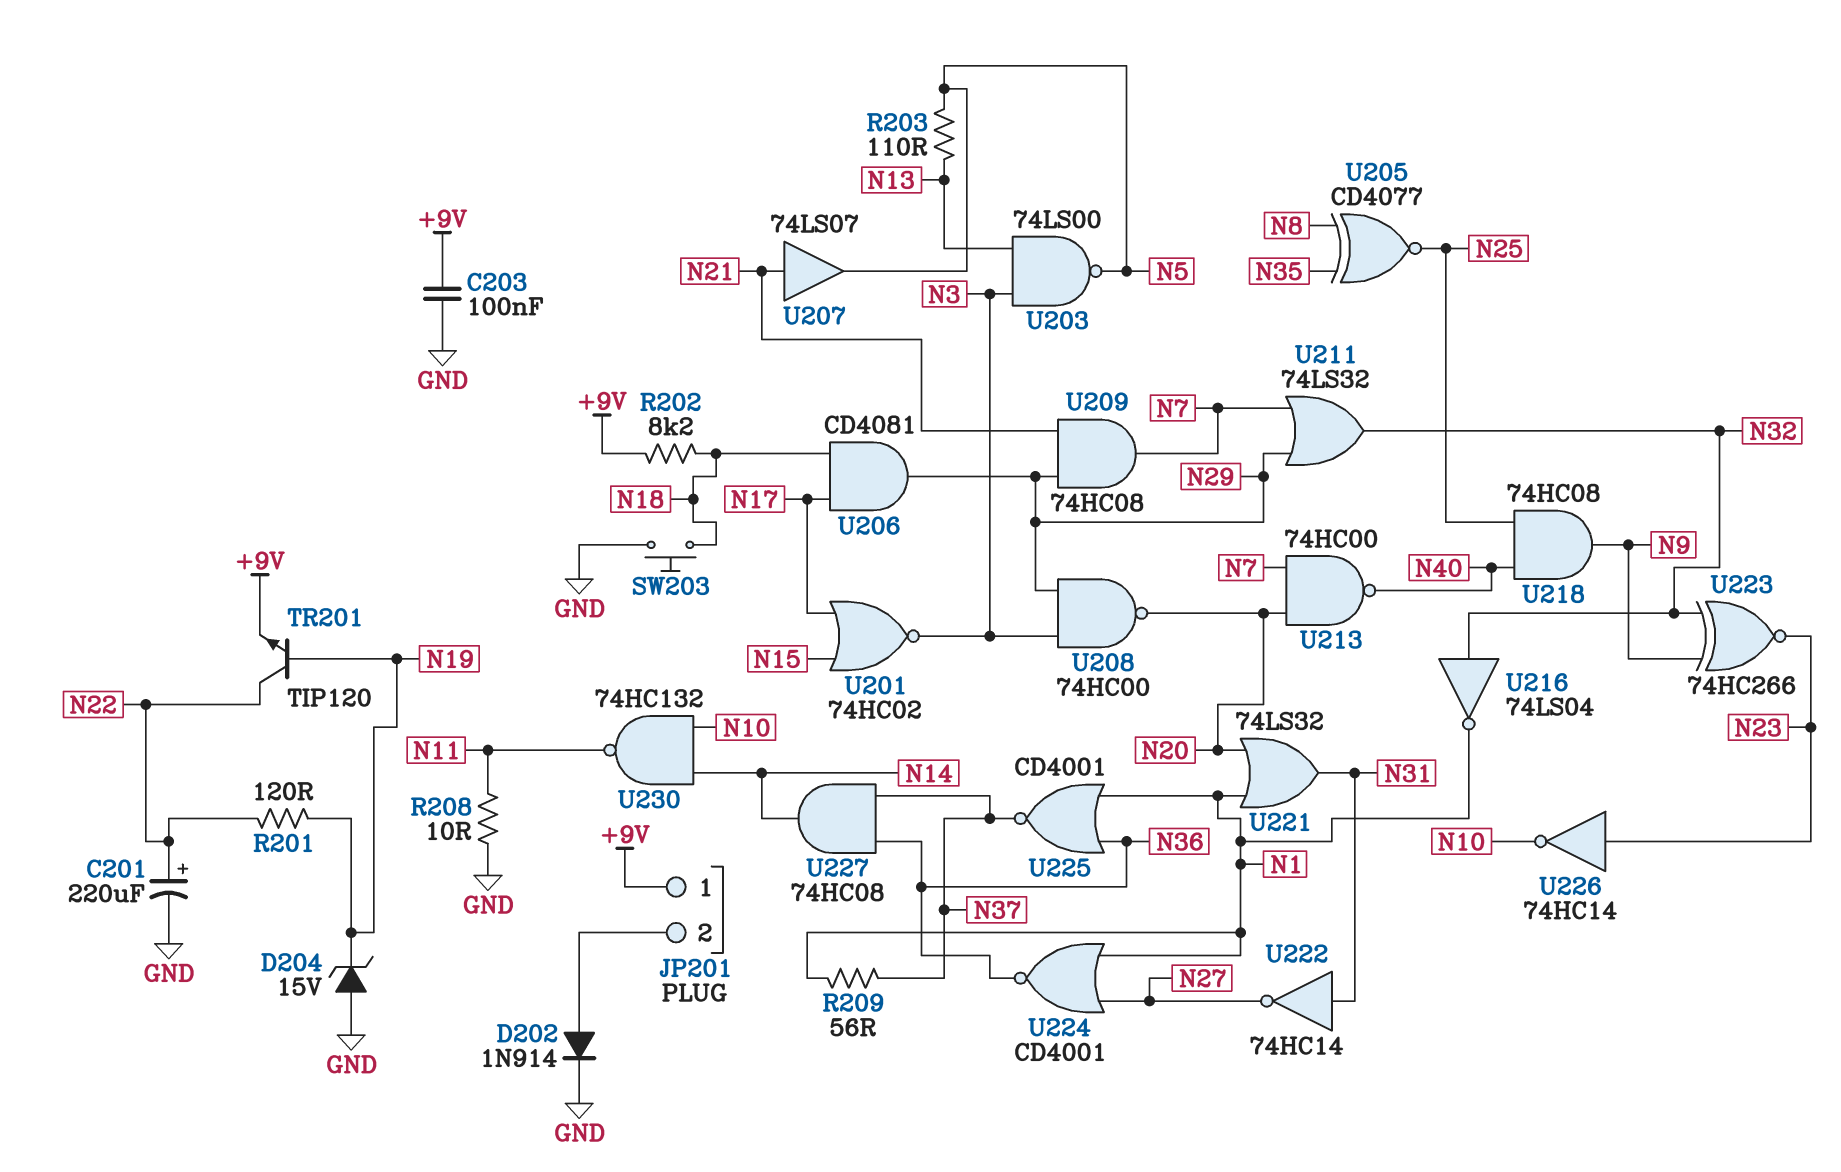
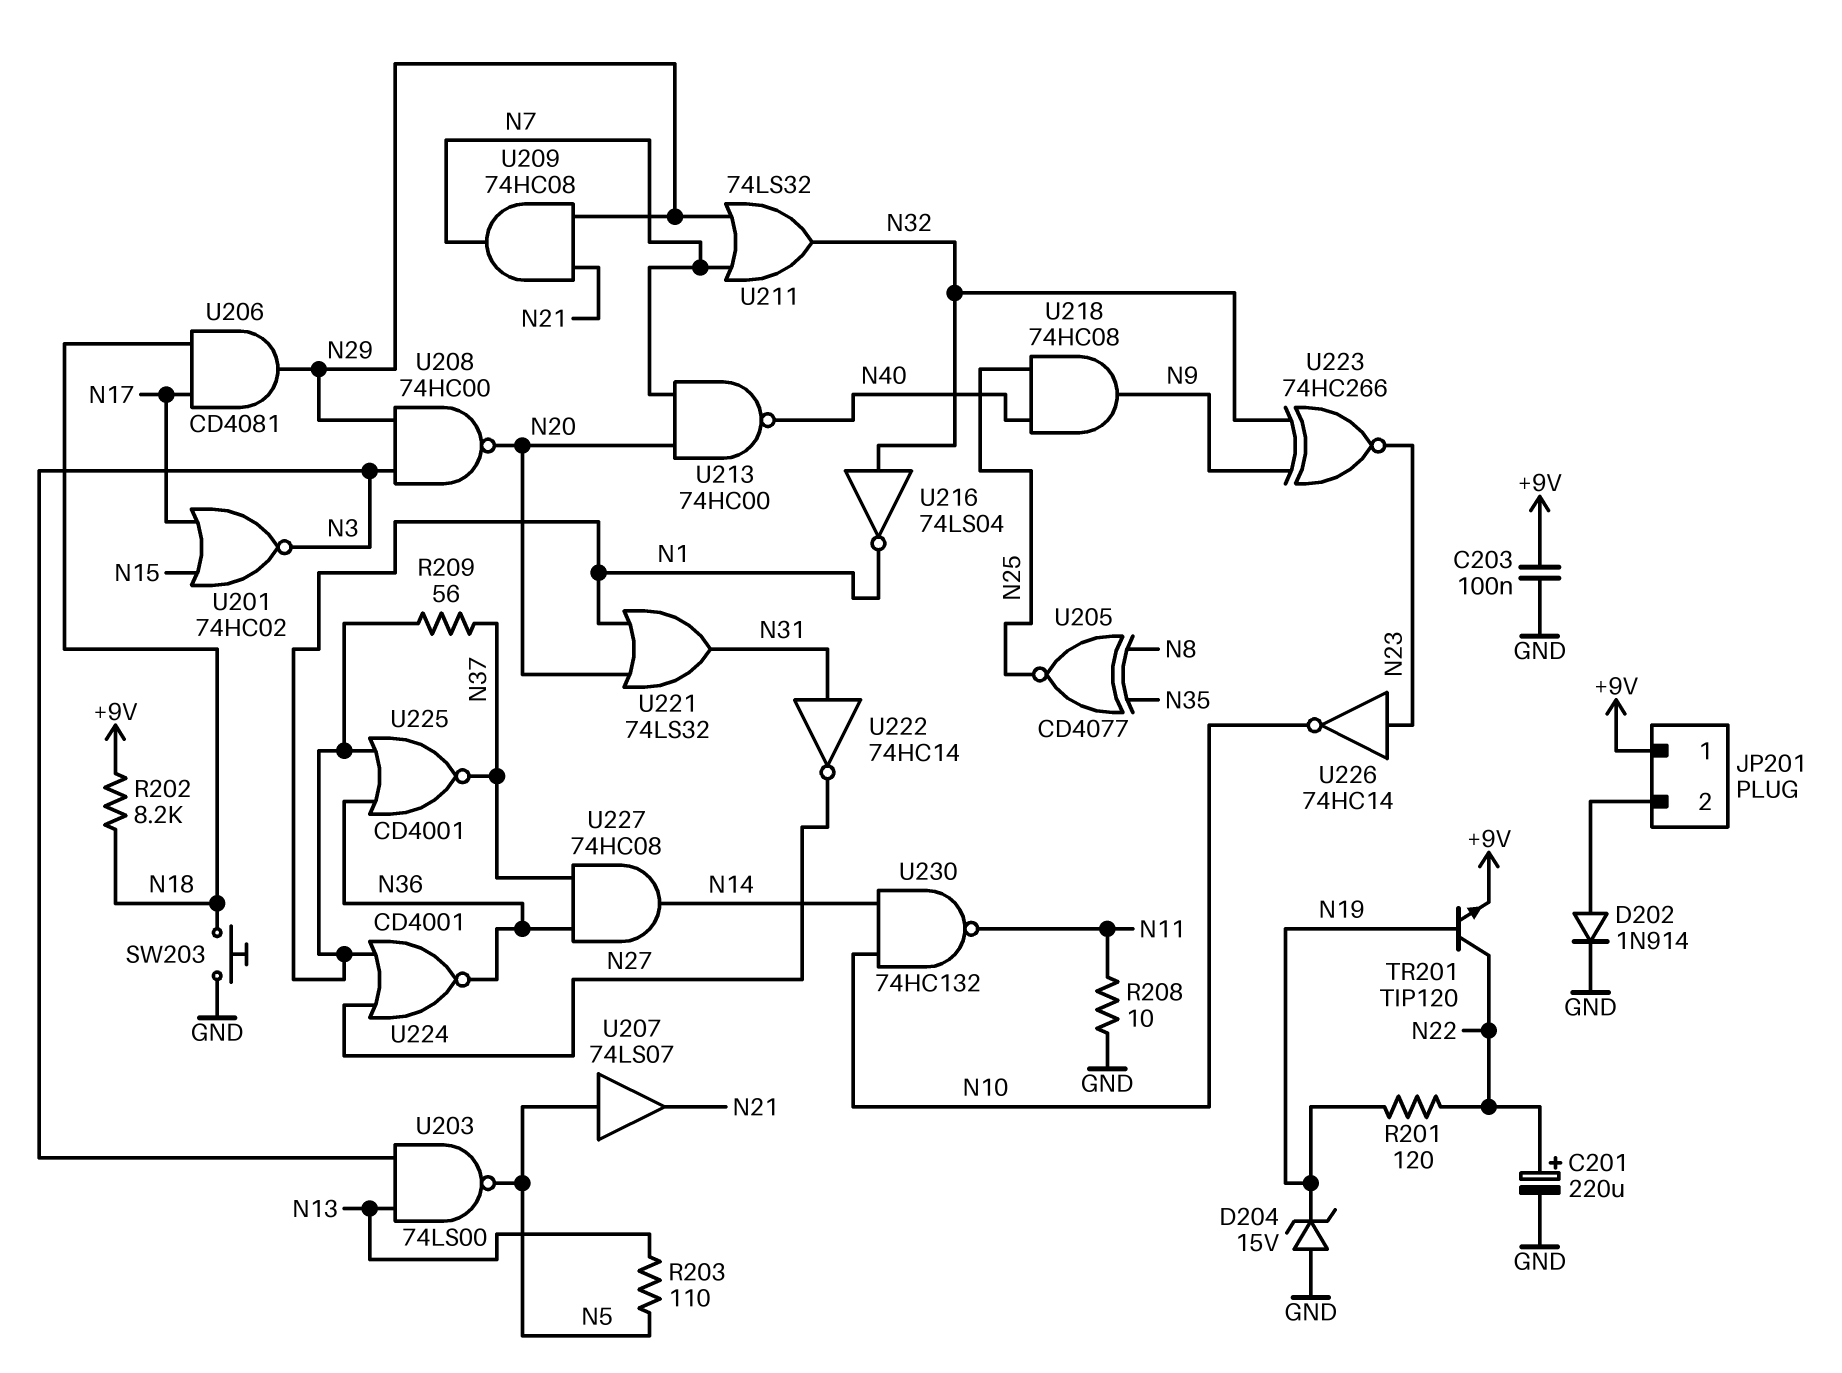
U207: buffer 74LS07 (in N21, out N5) -> buffer 74LS07 (in N5, out N21)

